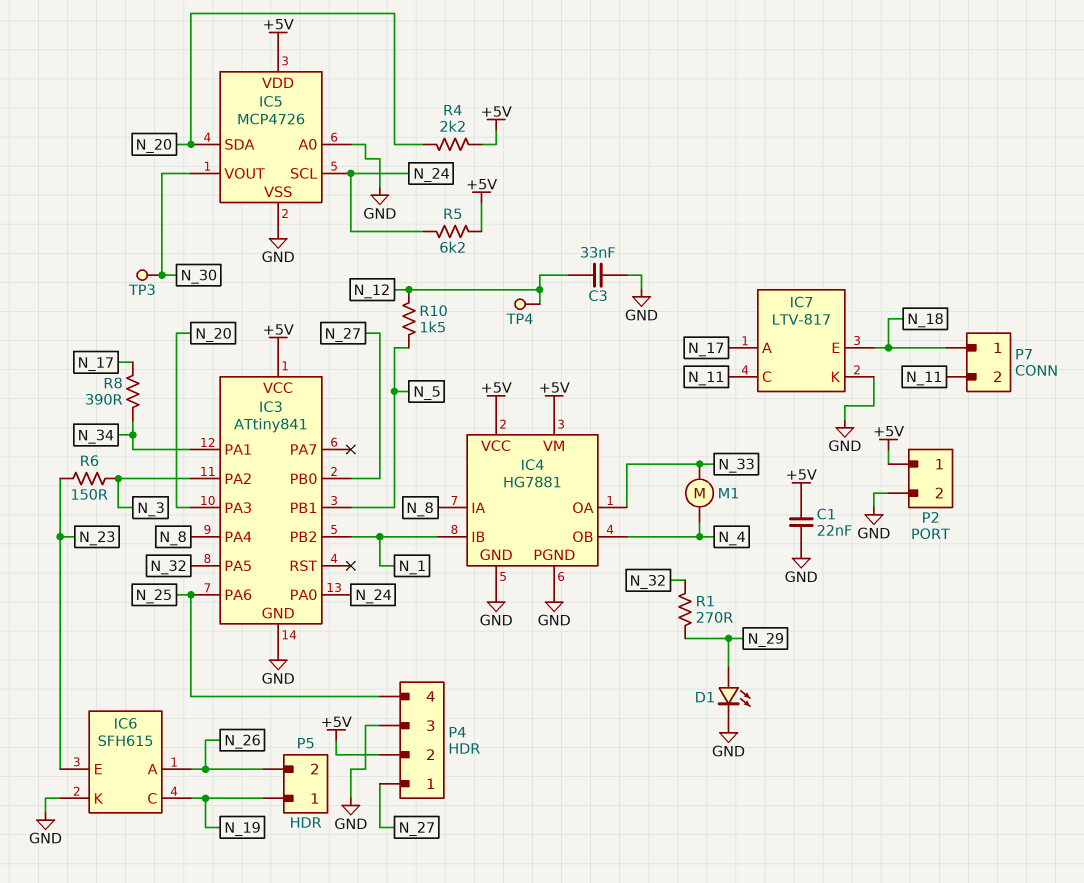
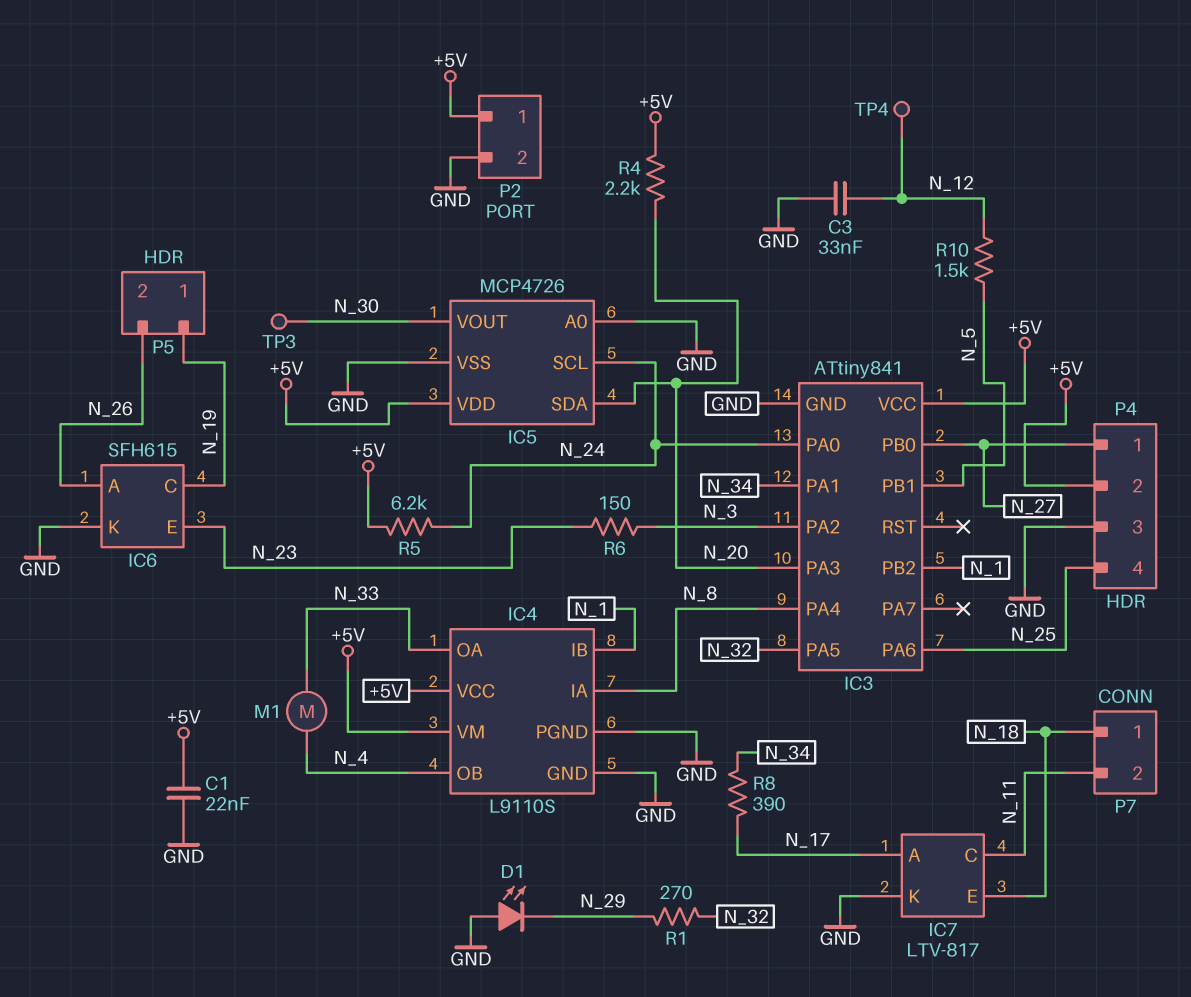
D1: LED (A N_29, K GND) -> LED (A GND, K N_29)
IC4: HG7881 -> L9110S

